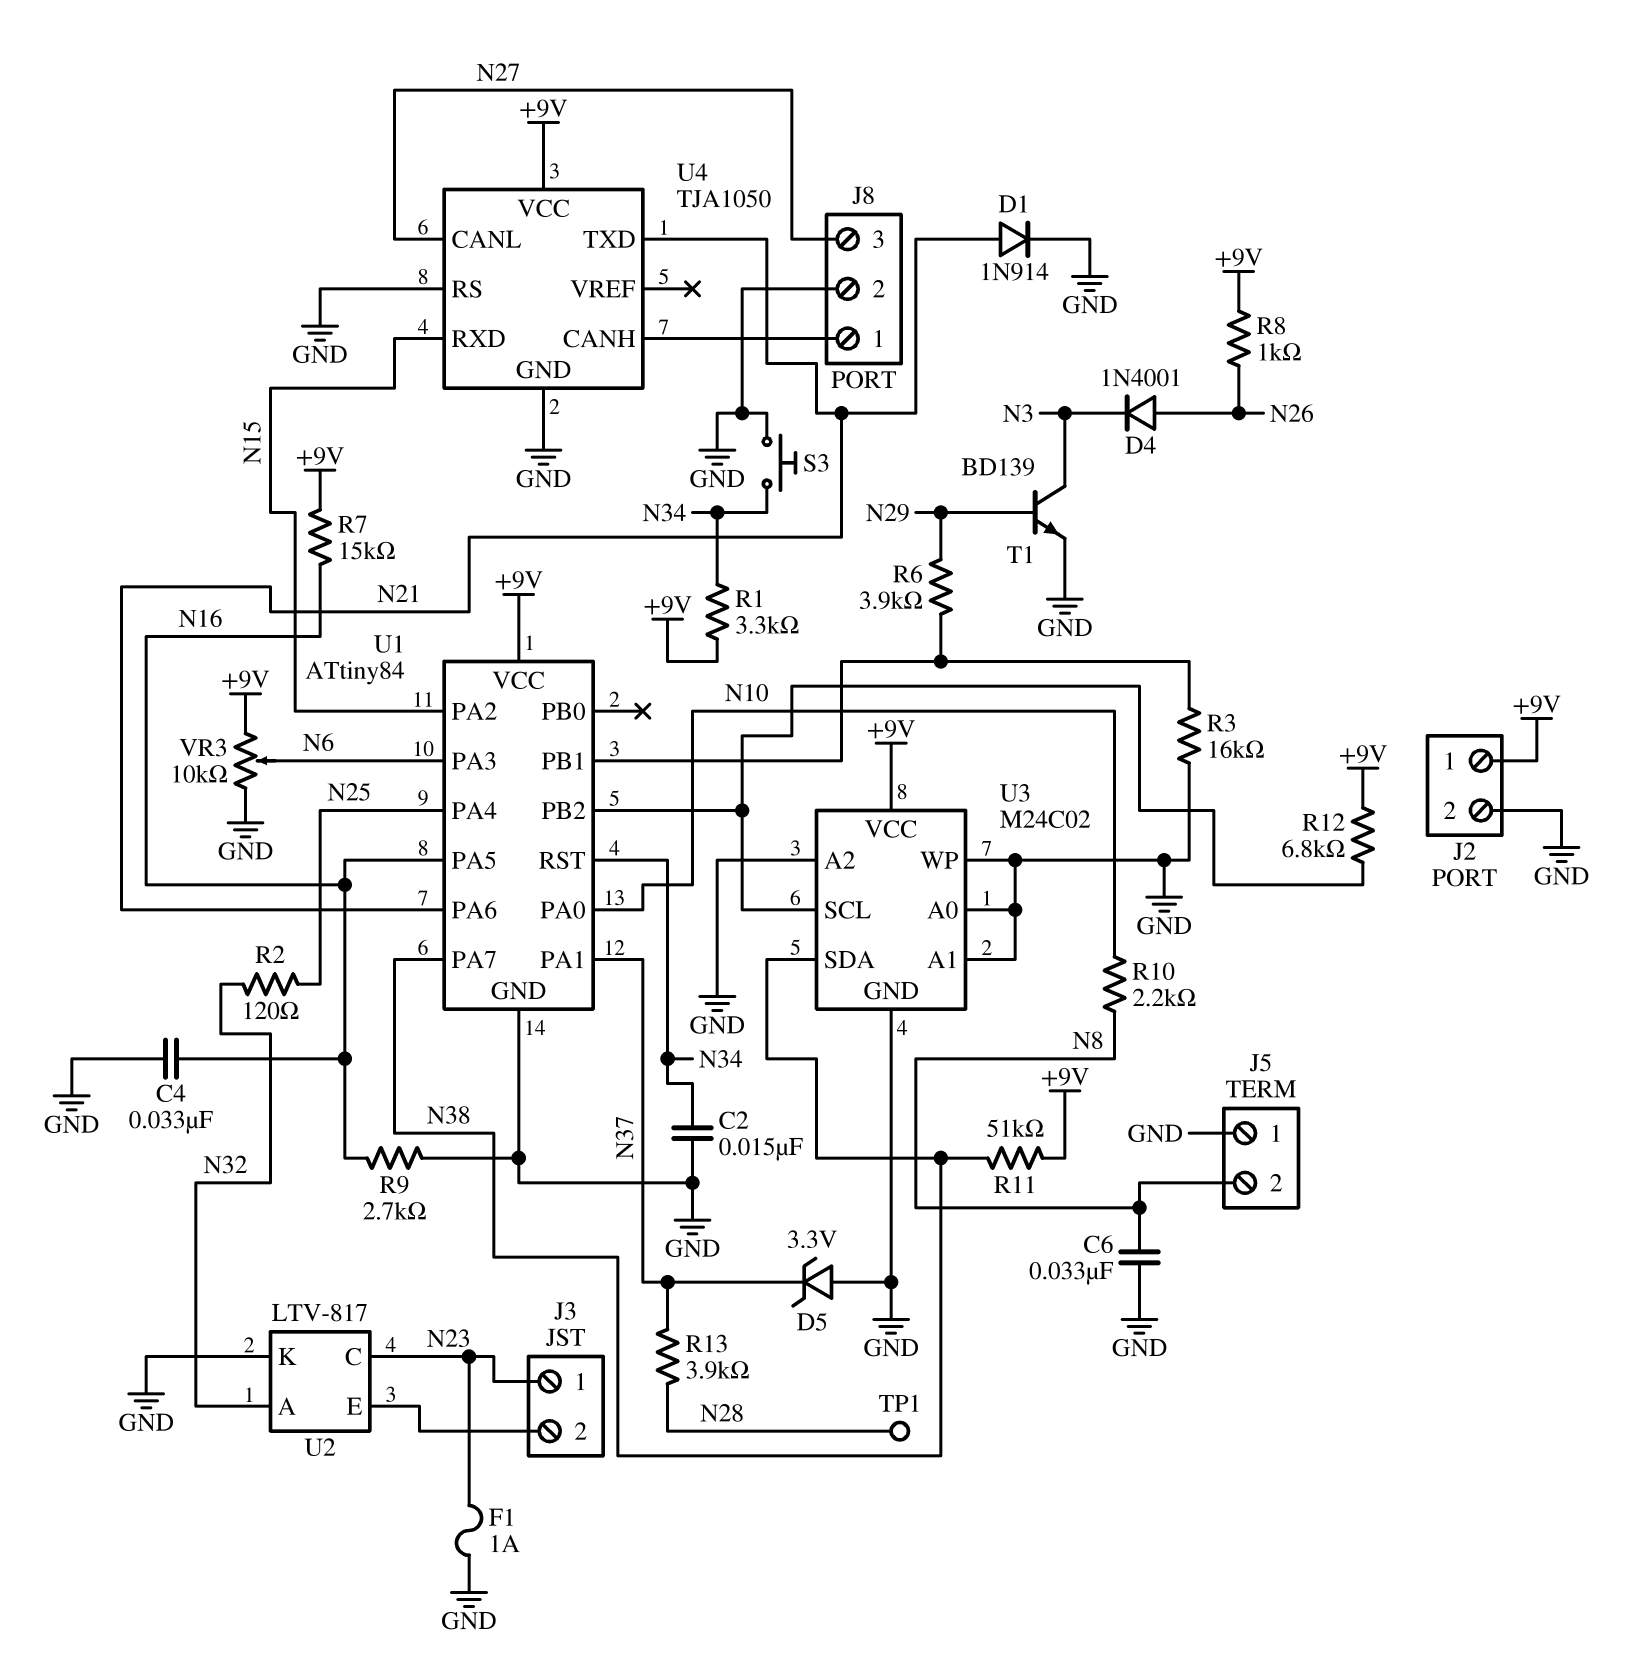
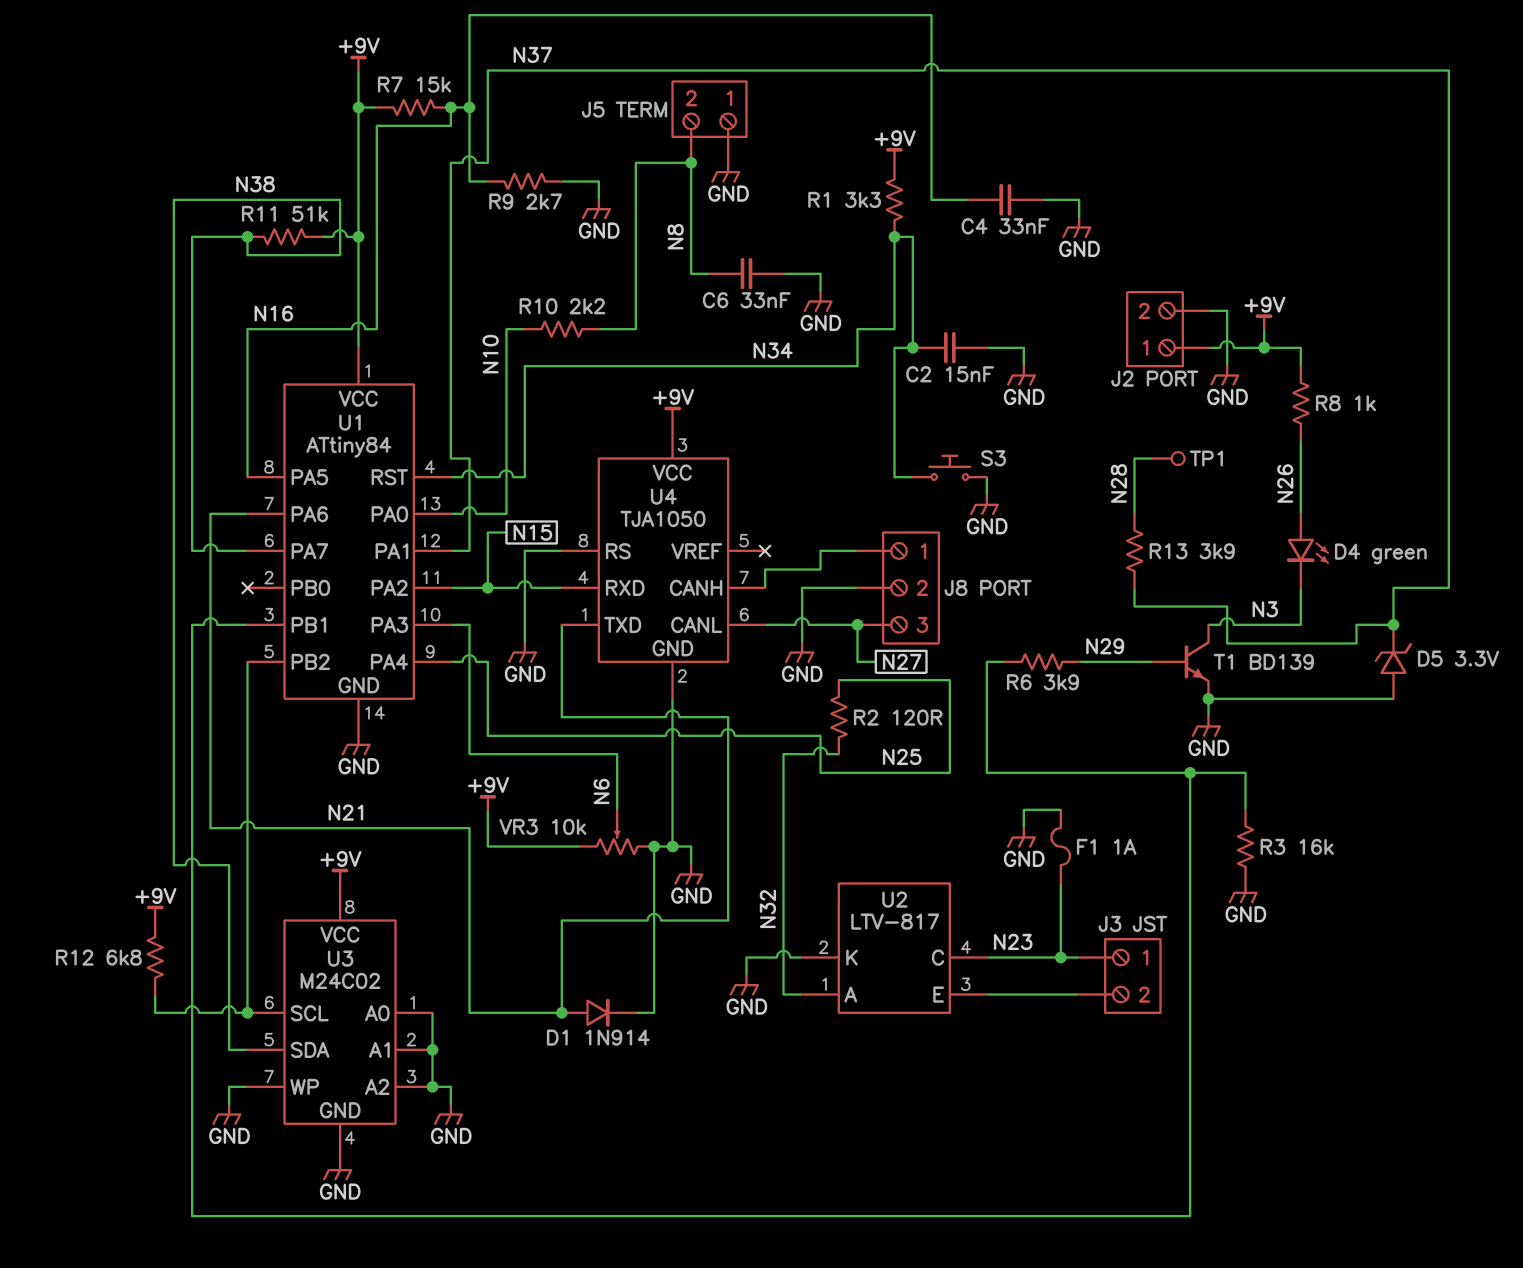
D4: diode 1N4001 (A N26, K N3) -> LED green (A N26, K N3)

